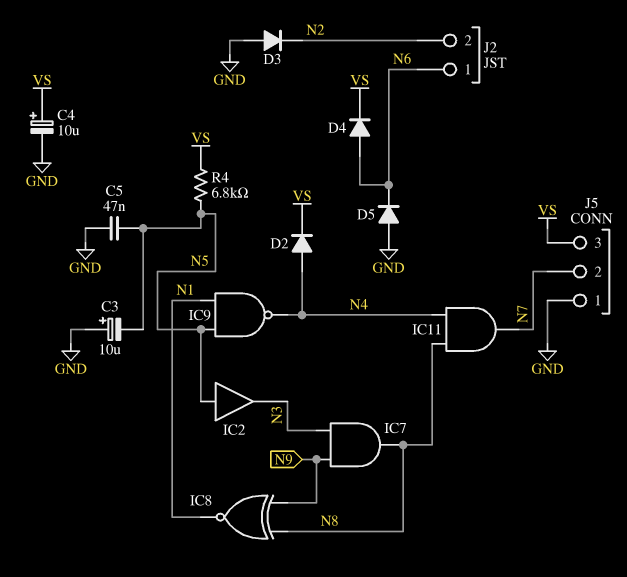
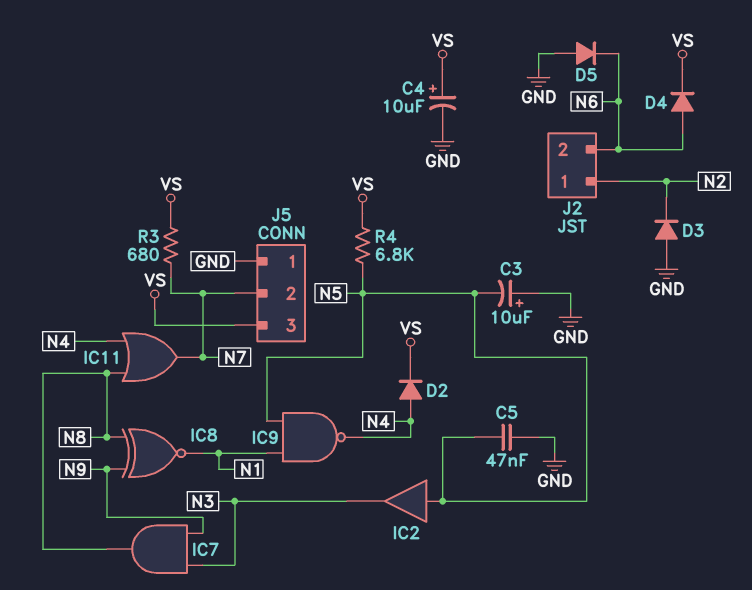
IC11: AND (in N4, in N8, out N7) -> OR (in N4, in N8, out N7)
J2 pin 1: N6 -> N2
J2 pin 2: N2 -> N6
R3: none -> 680 (N7, VS)

